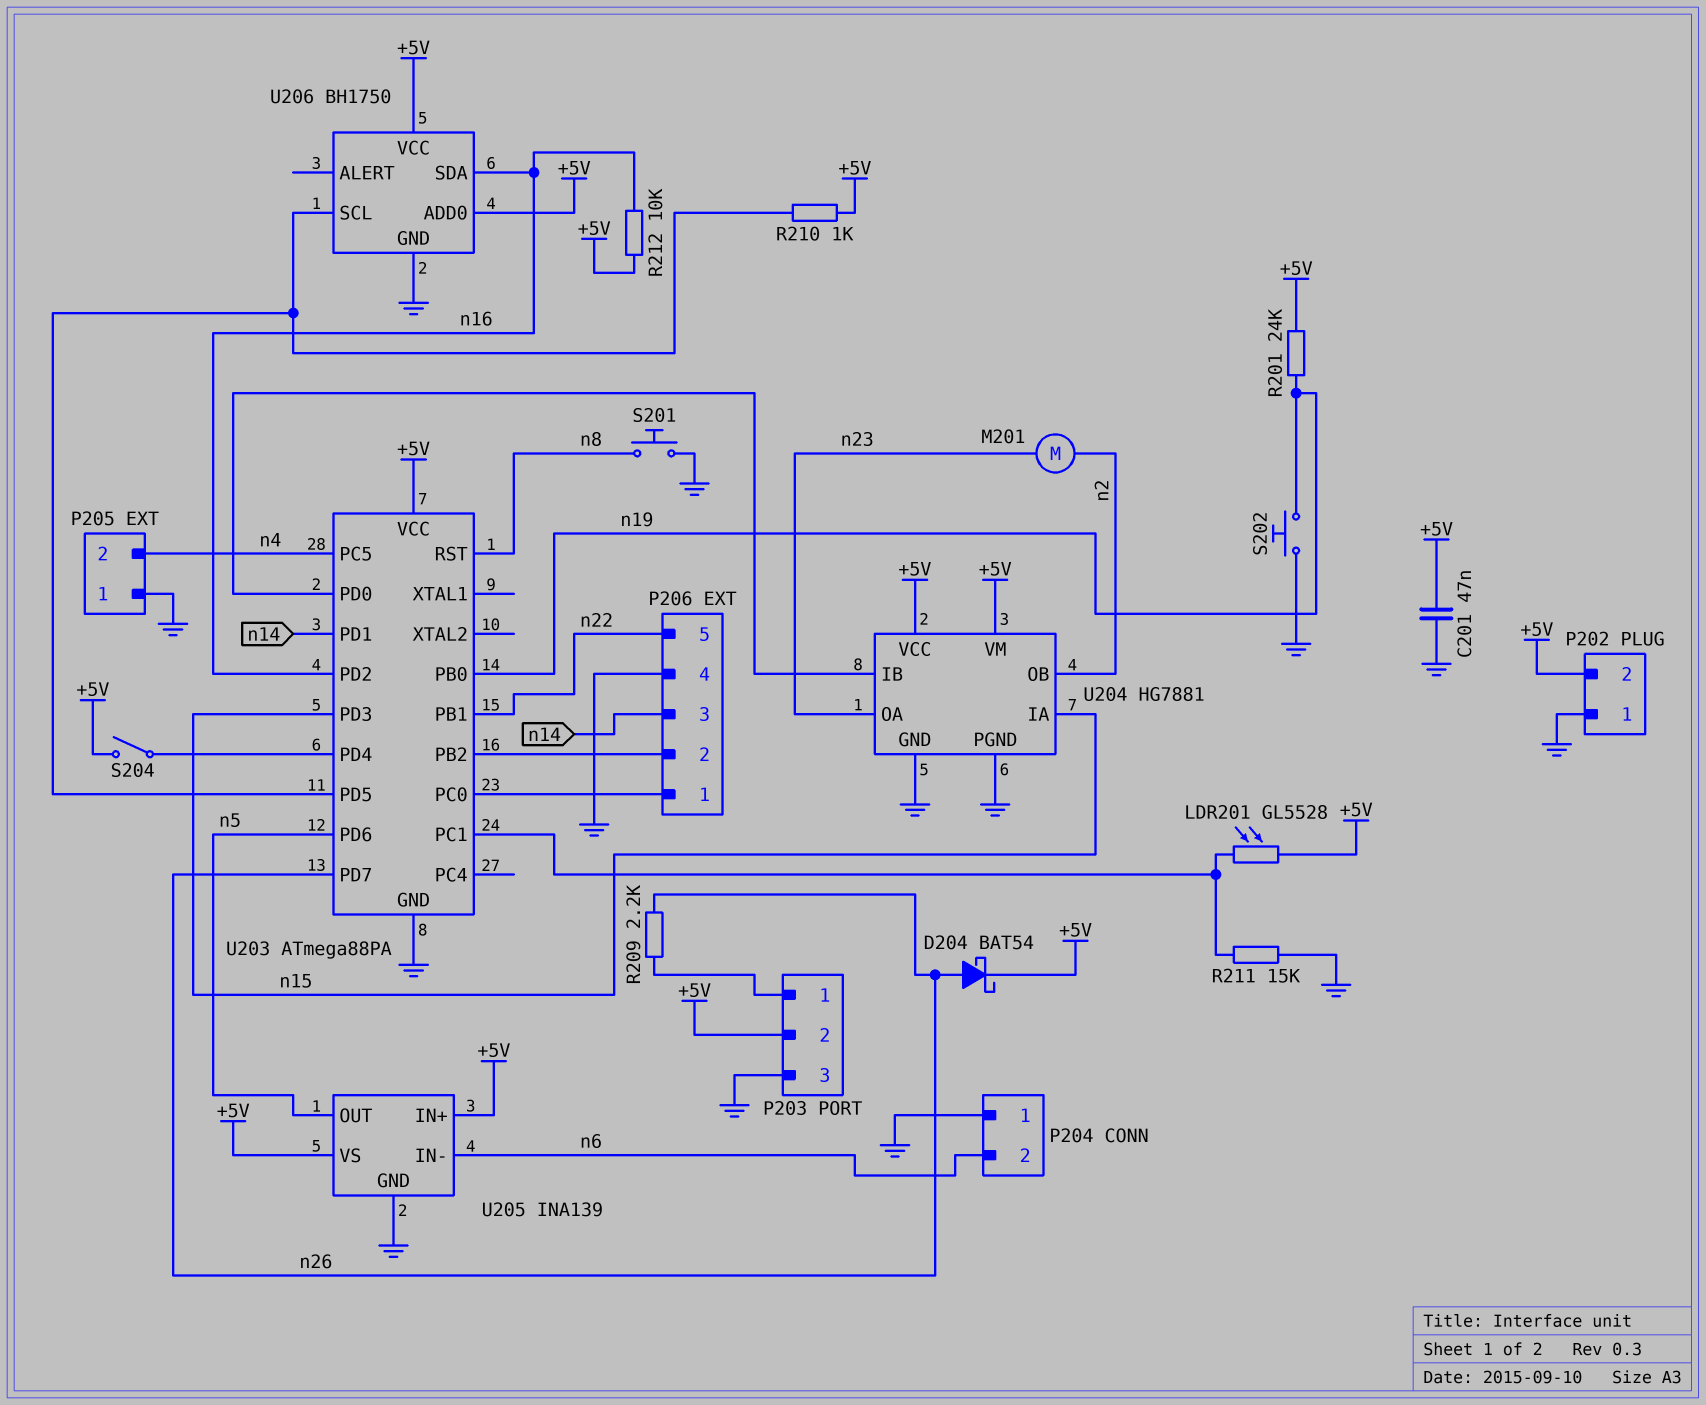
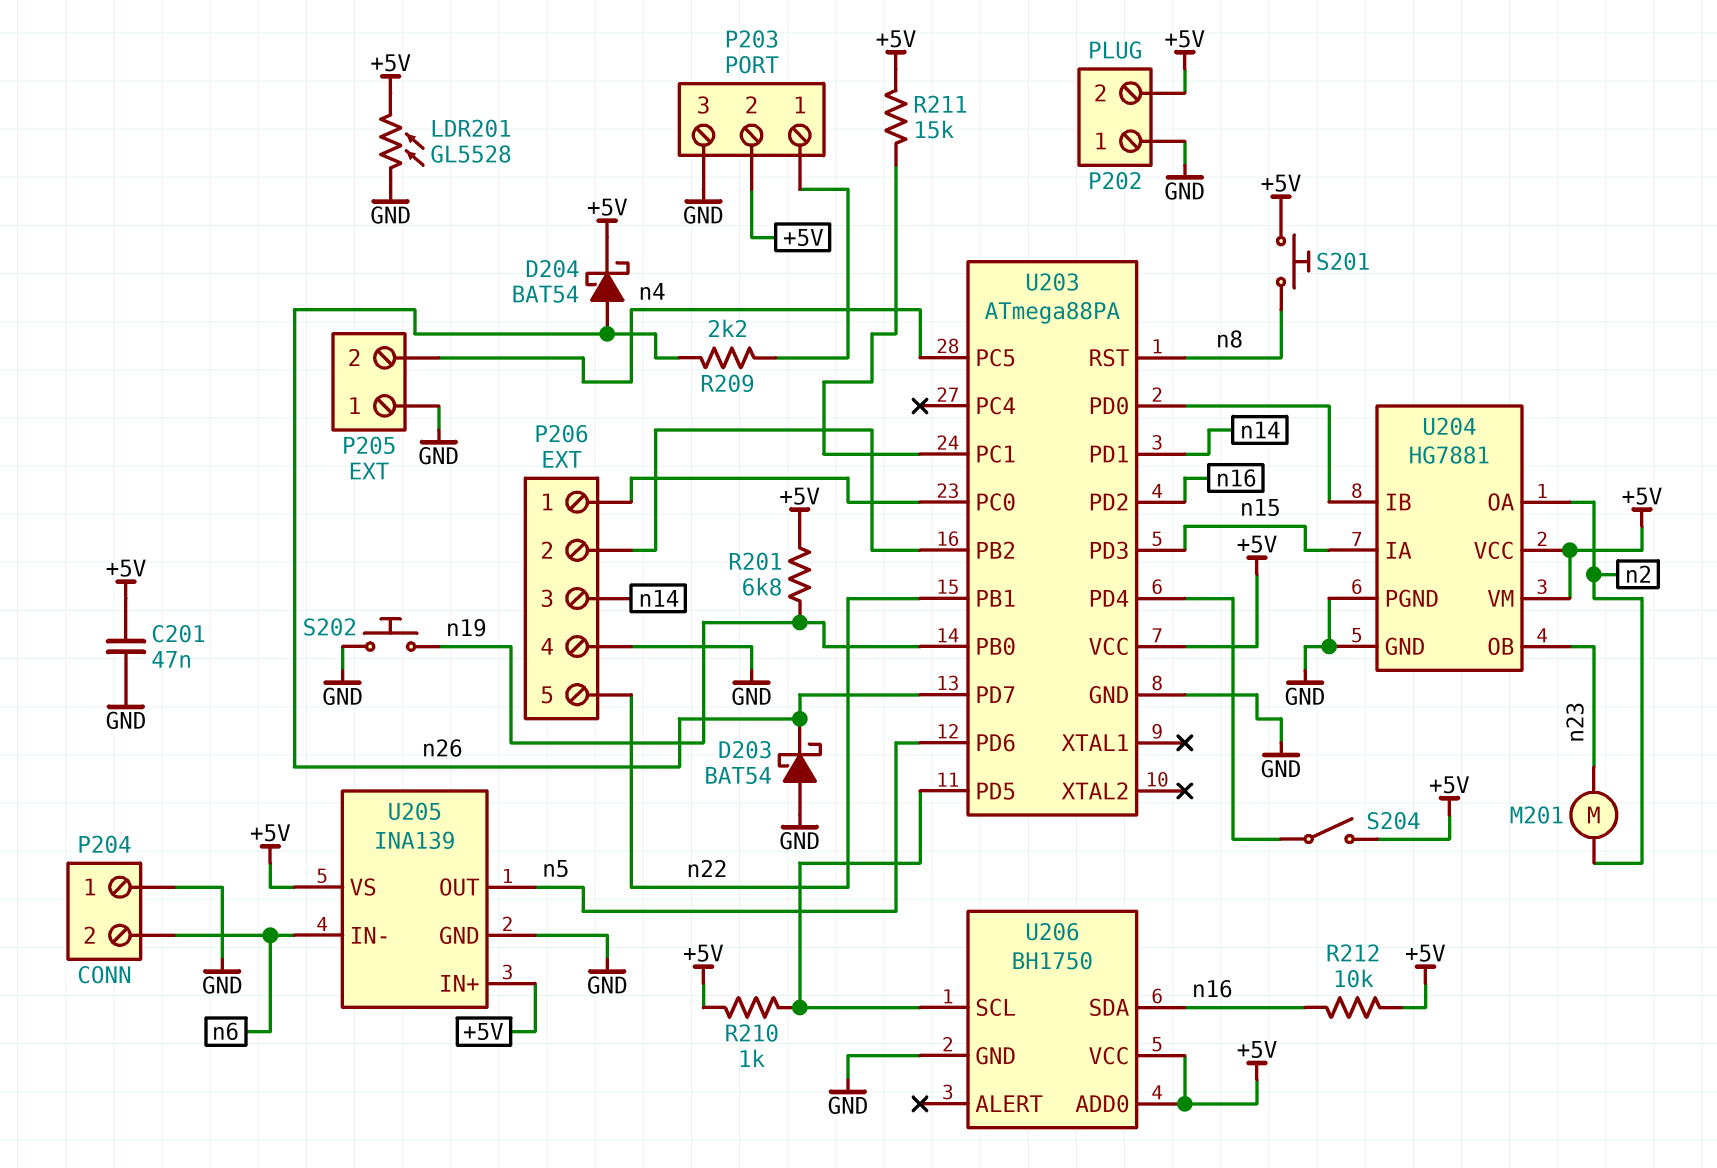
D203: none -> schottky BAT54 (A GND, K n26)
LDR201: GL5528 (+5V, U203/PC1) -> GL5528 (+5V, GND)
R201: 24k (+5V, n19) -> 6.8k (+5V, n19)
R211: 15k (GND, U203/PC1) -> 15k (+5V, U203/PC1)
S201: button (GND, n8) -> button (+5V, n8)
U204 pin OA: n23 -> n2
U204 pin OB: n2 -> n23

